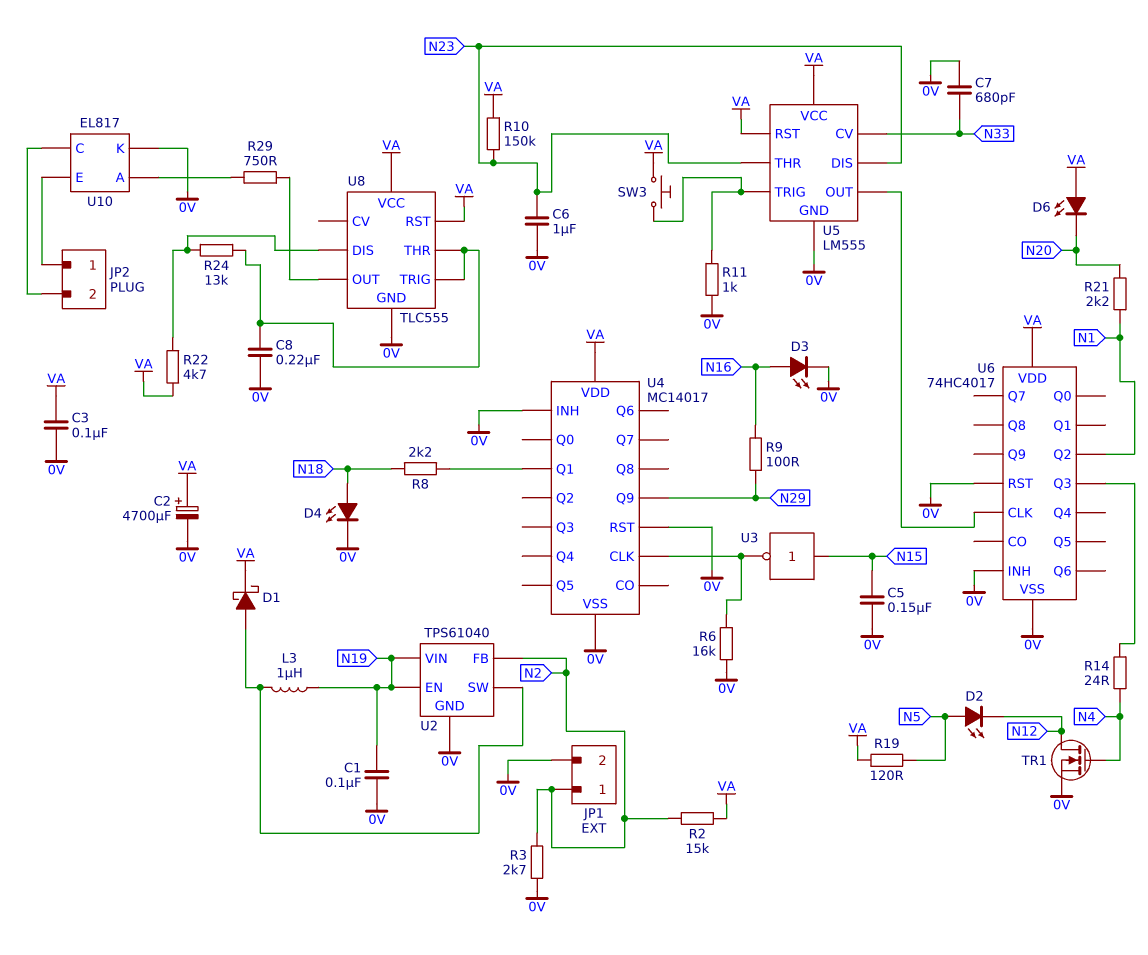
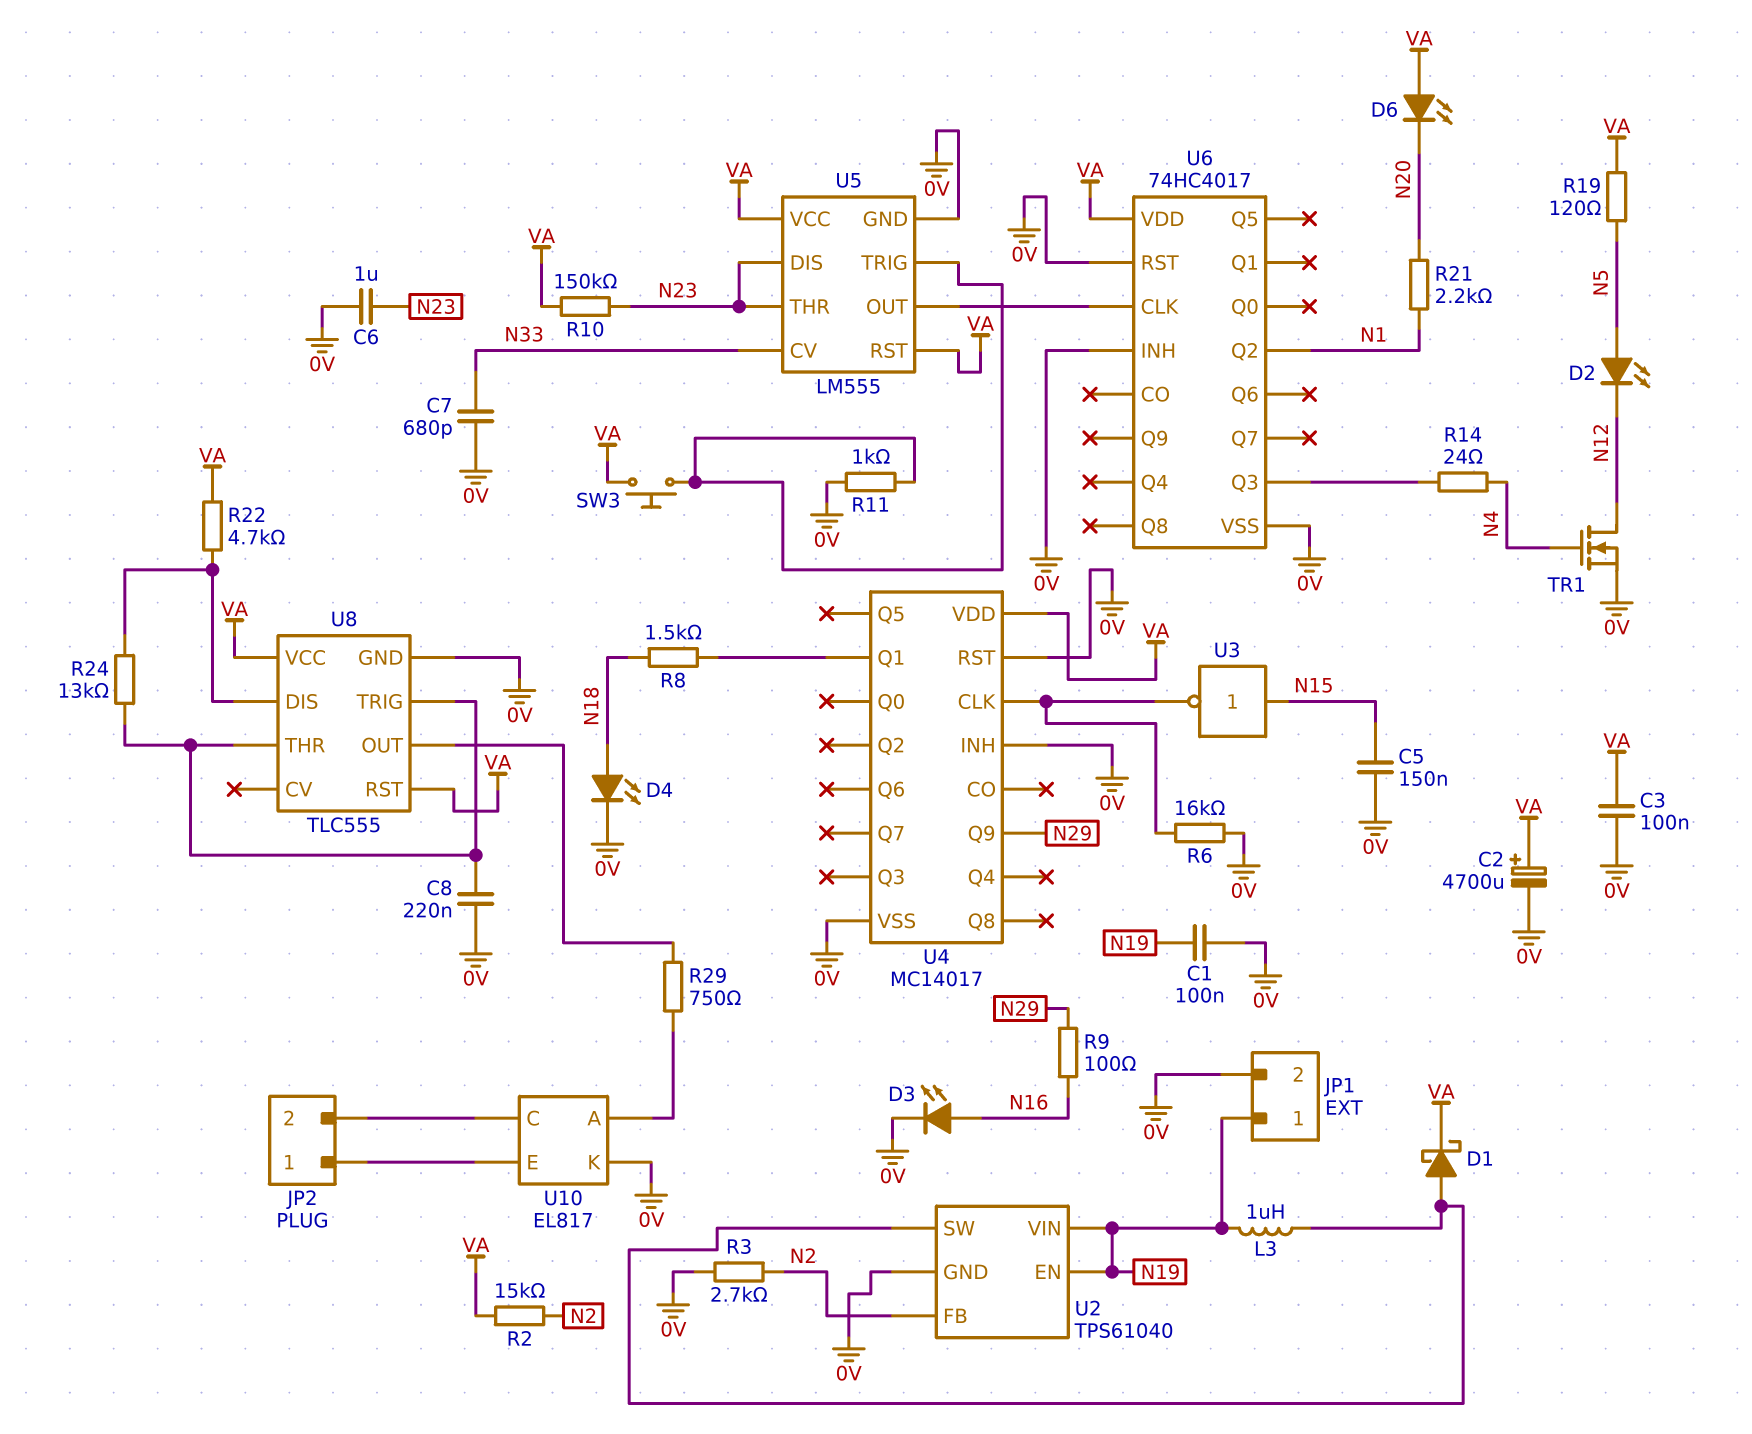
JP1 pin 1: N2 -> N19
R8: 2.2k (N18, U4/Q1) -> 1.5k (N18, U4/Q1)

